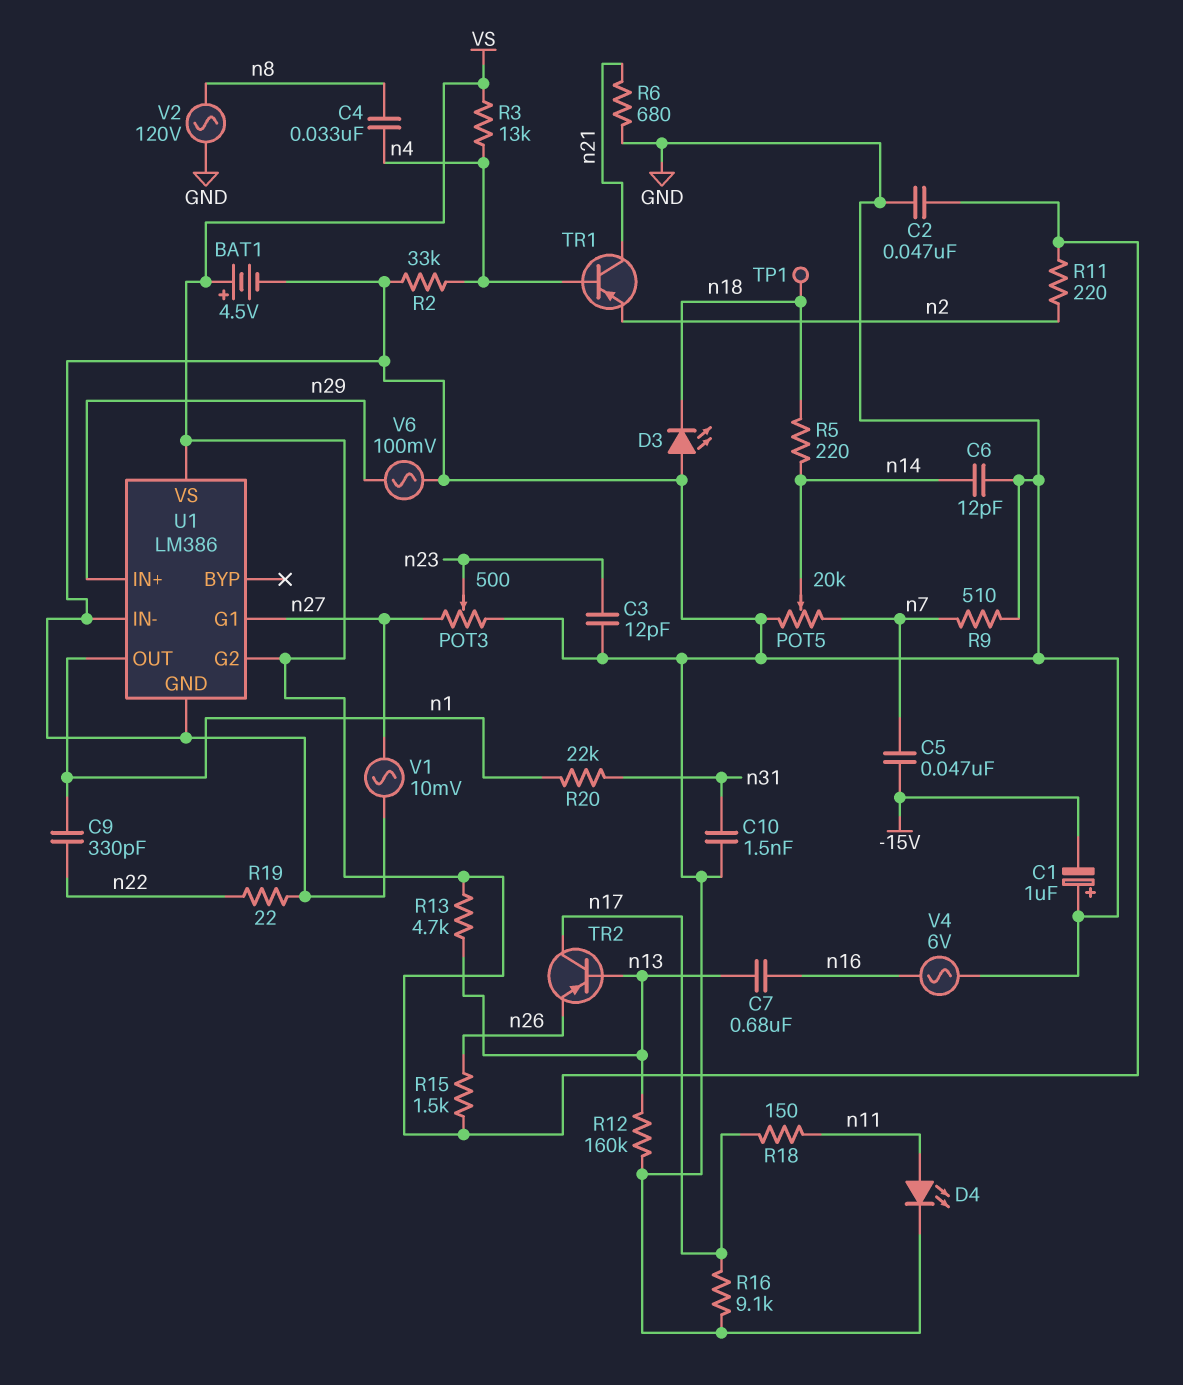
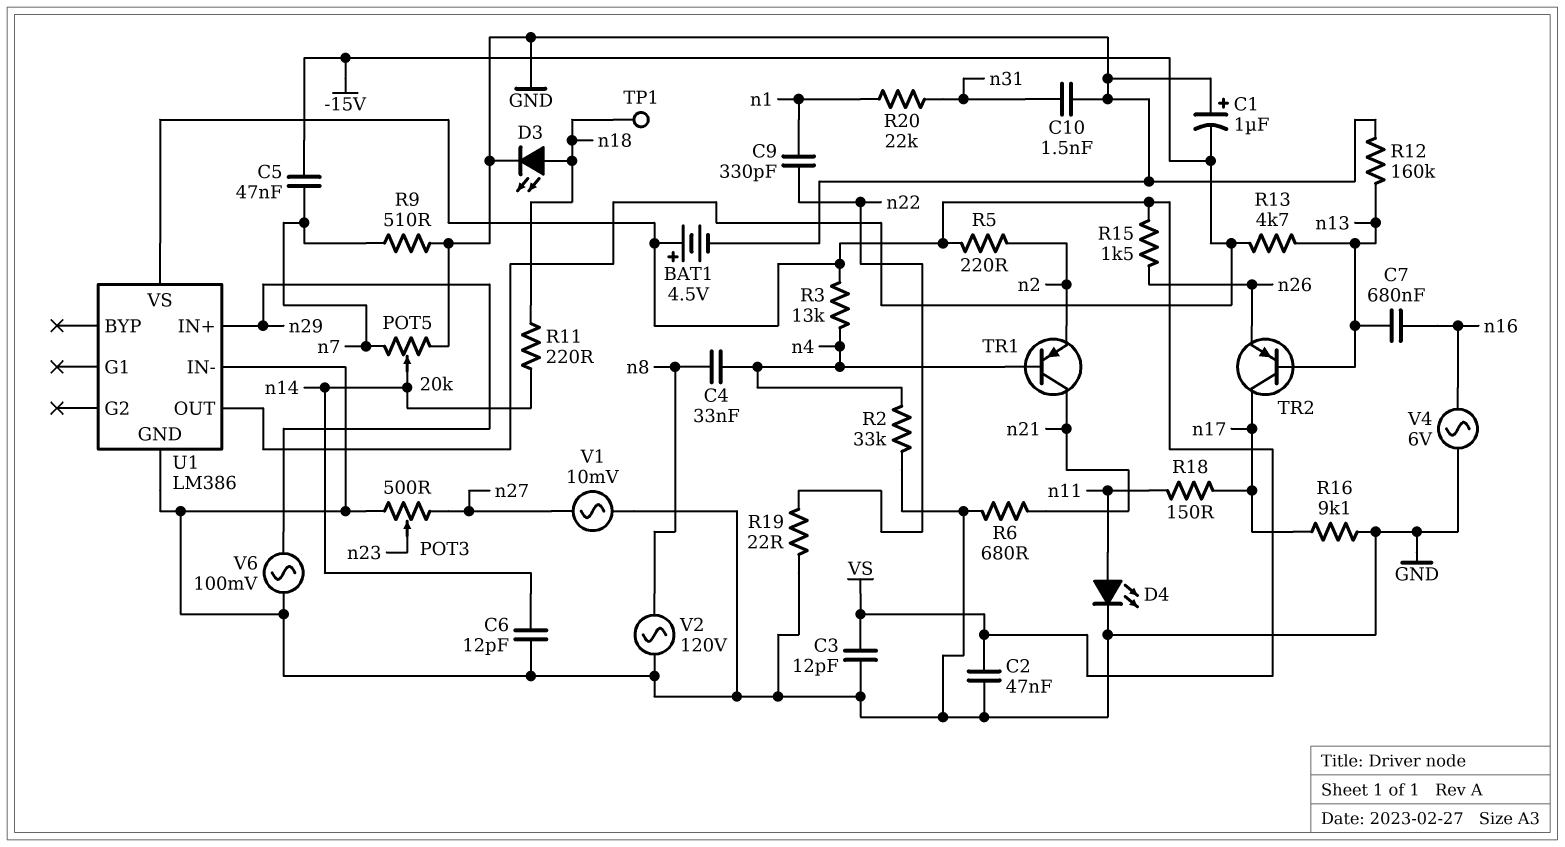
C3: 12pF (GND, n23) -> 12pF (GND, VS)
D3: LED (A GND, K n18) -> LED (A n18, K GND)
R5: 220 (n14, n18) -> 220 (VS, n2)
R11: 220 (VS, n2) -> 220 (n14, n18)
R13: 4.7k (VS, n13) -> 4.7k (-15V, n13)
U1 pin G1: n27 -> none
U1 pin G2: VS -> none
U1 pin OUT: n1 -> -15V

